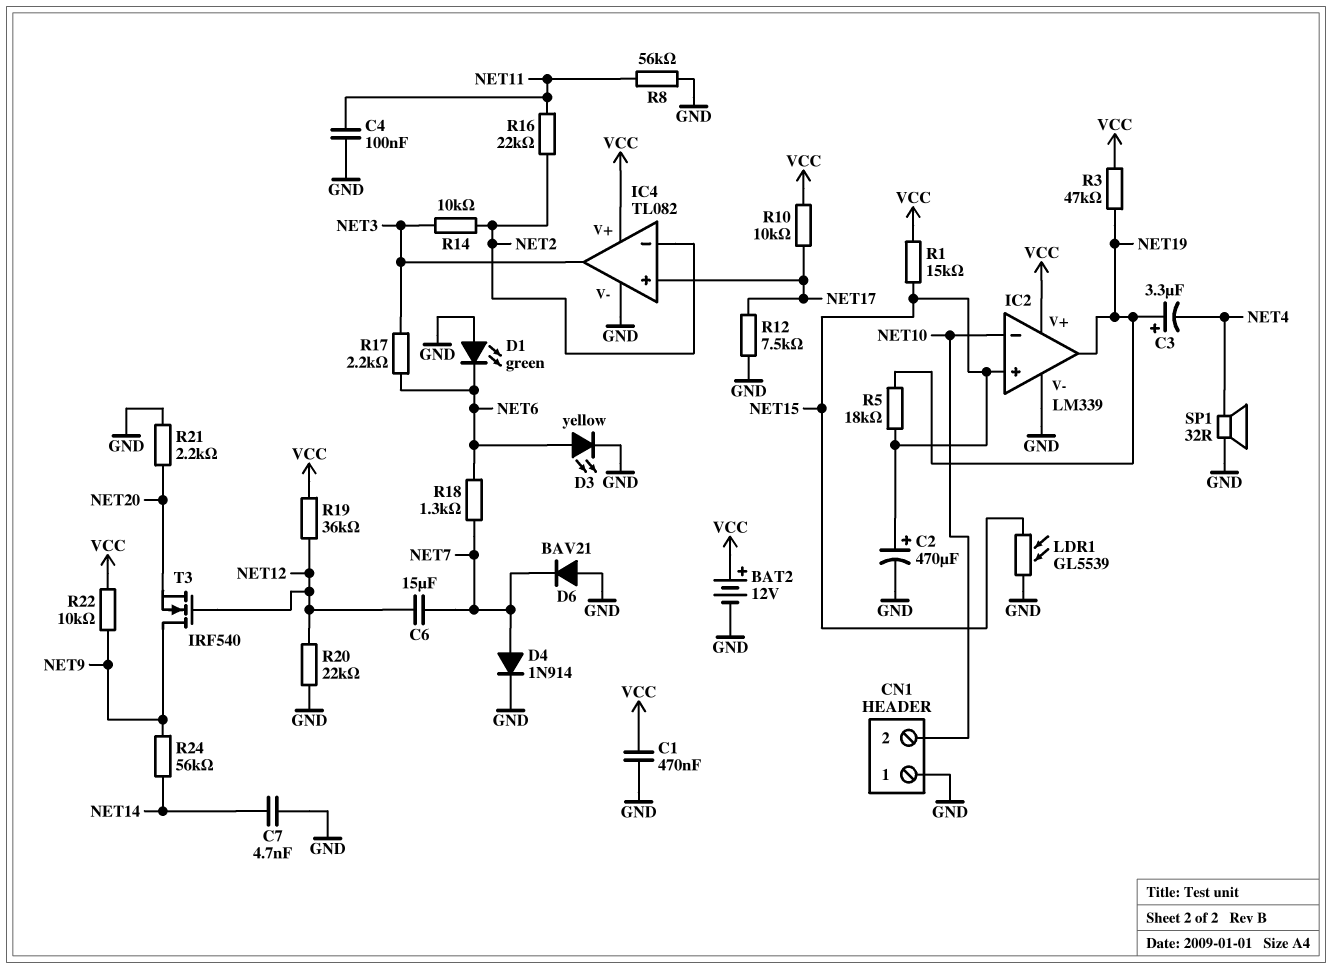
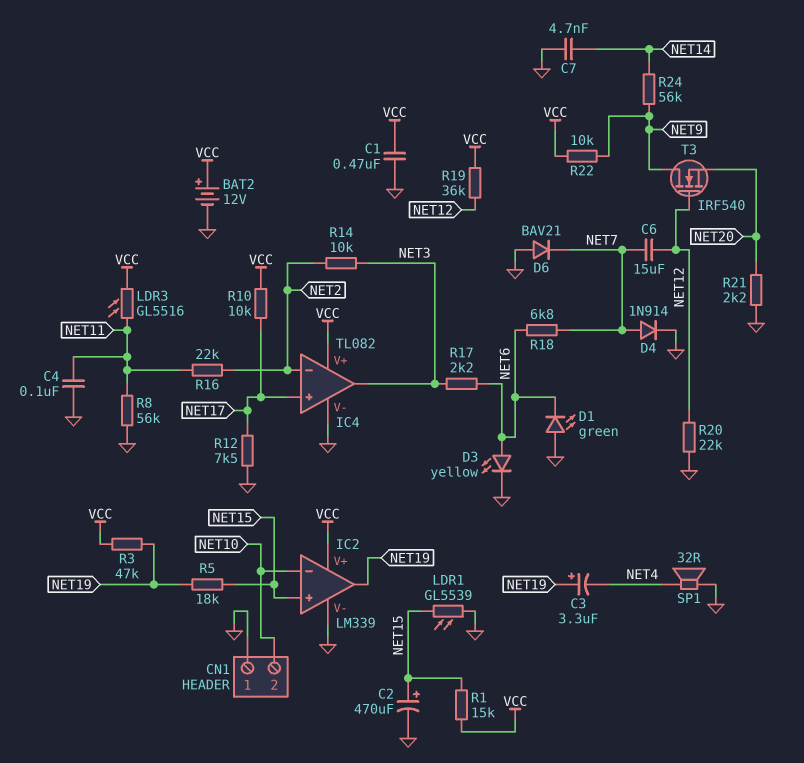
LDR3: none -> GL5516 (NET11, VCC)
R18: 1.3k (NET6, NET7) -> 6.8k (NET6, NET7)

